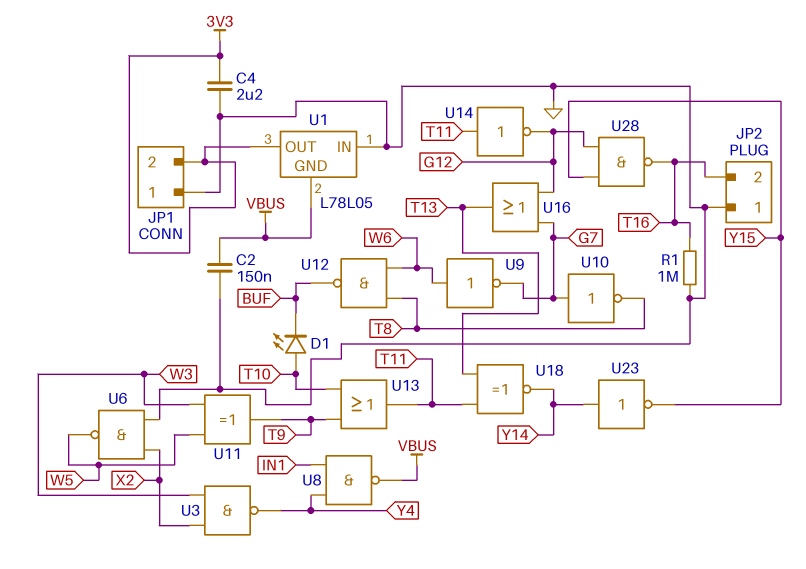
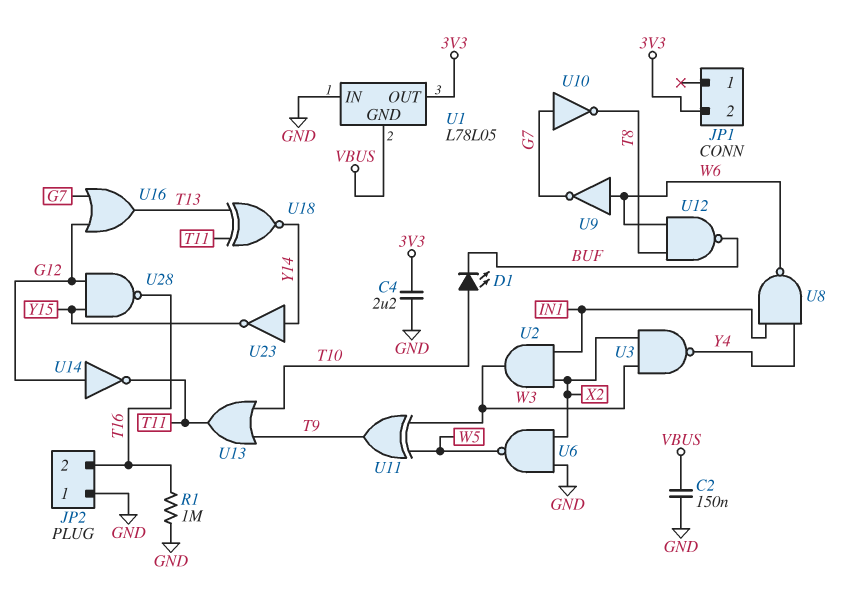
JP1 pin 1: GND -> none
U2: none -> AND (in IN1, in X2, out W3)
U8: NAND (in IN1, in Y4, out VBUS) -> NAND (in IN1, in Y4, out W6)
U14: NOT (in T11, out G12) -> NOT (in G12, out T11)

